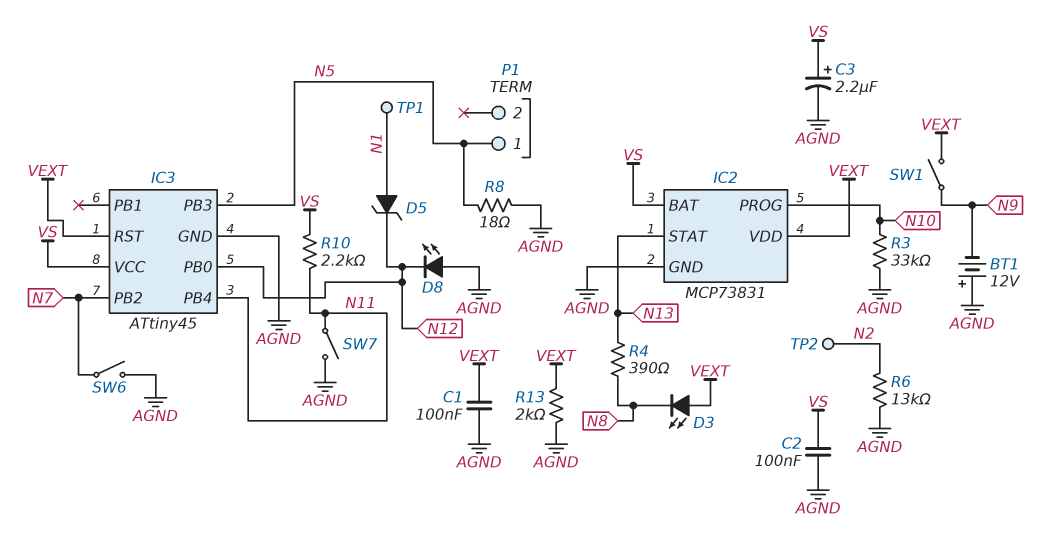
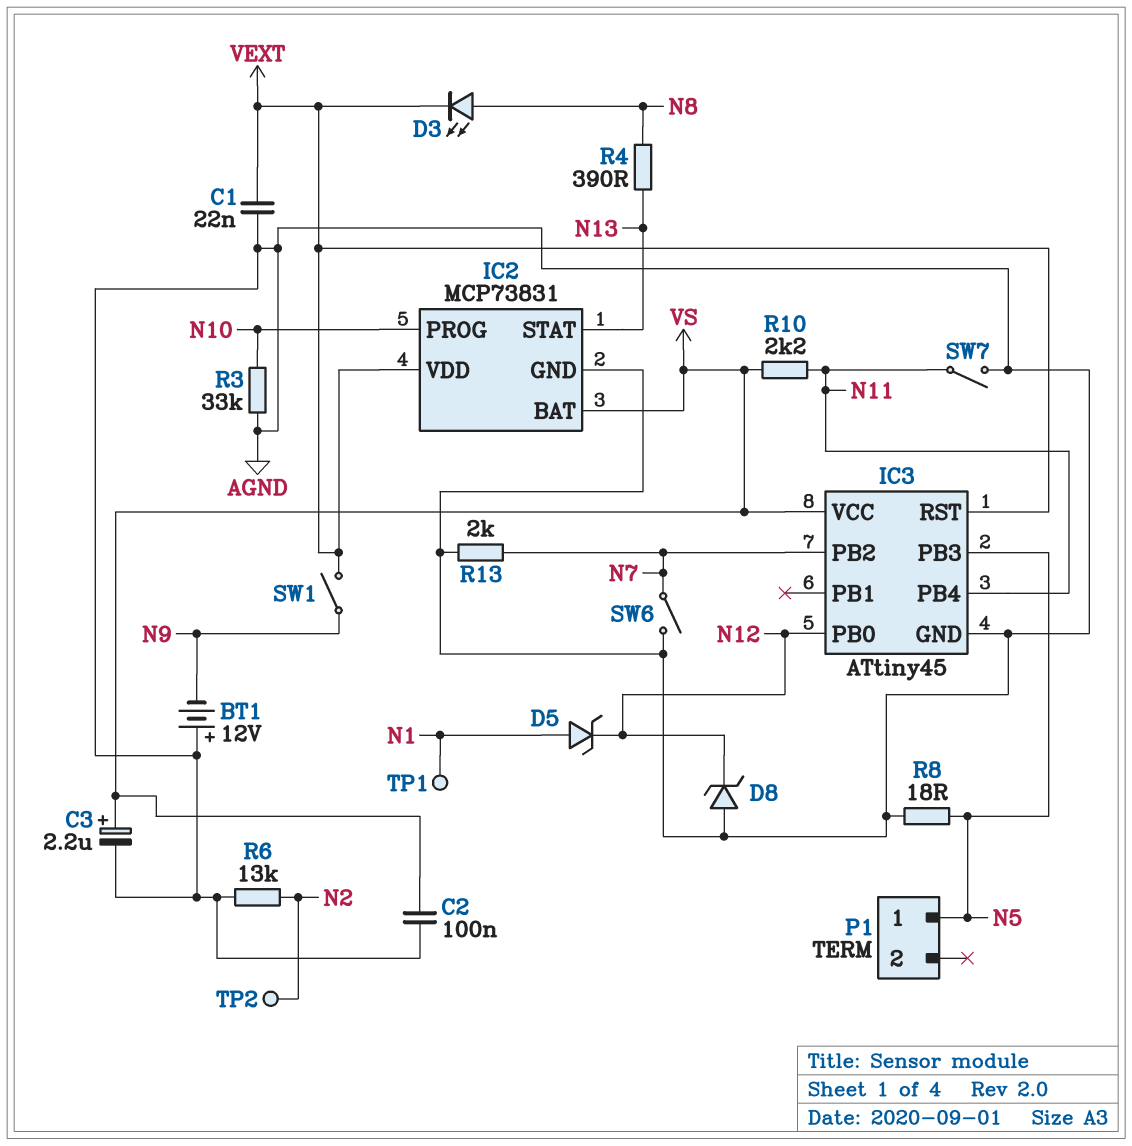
C1: 100nF (AGND, VEXT) -> 22nF (AGND, VEXT)
D3: LED (A VEXT, K N8) -> LED (A N8, K VEXT)
D8: LED (A AGND, K N12) -> zener (A AGND, K N12)
R13: 2k (AGND, VEXT) -> 2k (AGND, N7)

